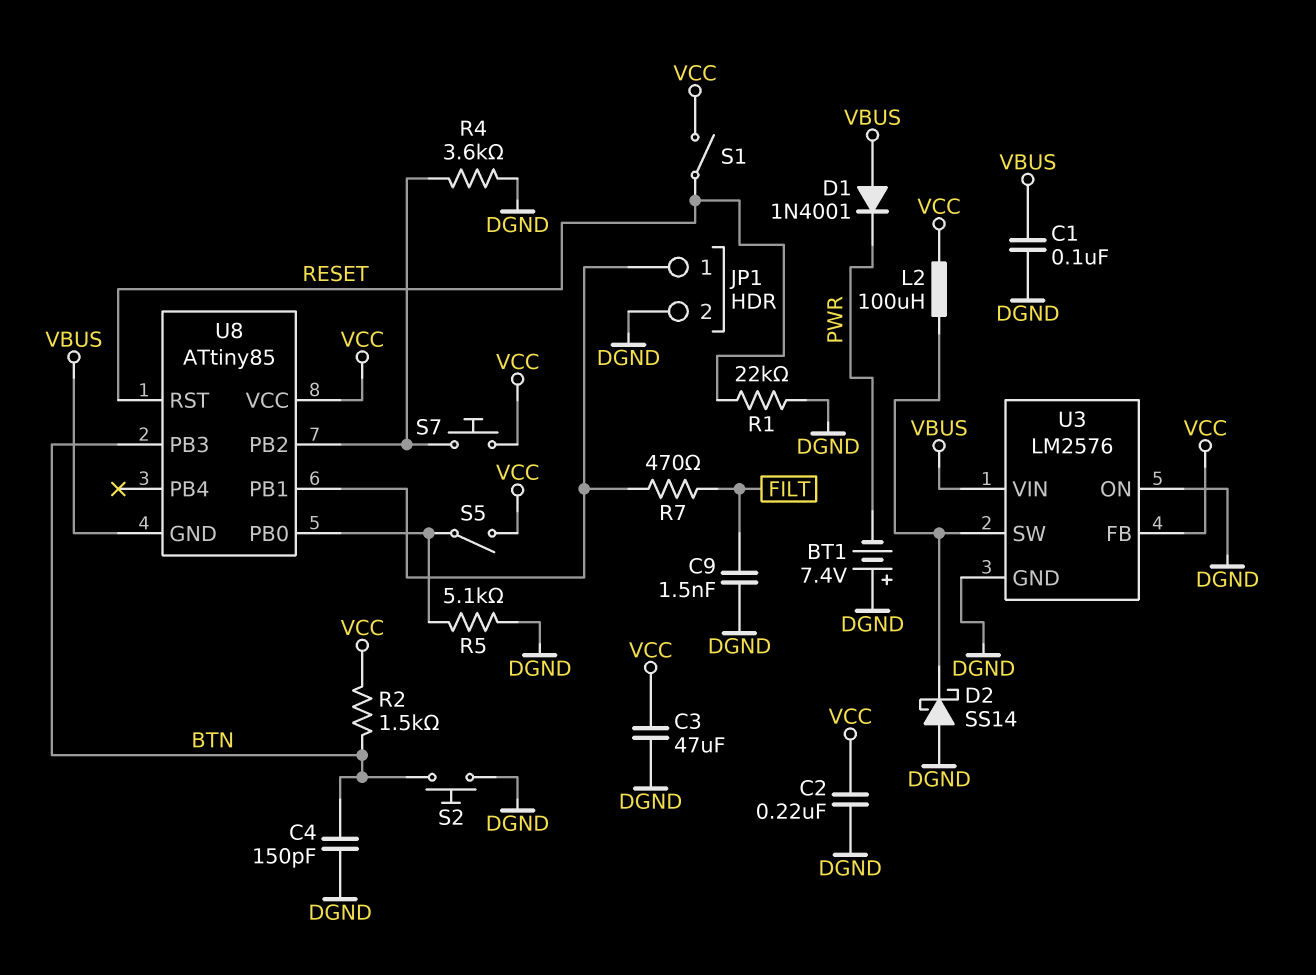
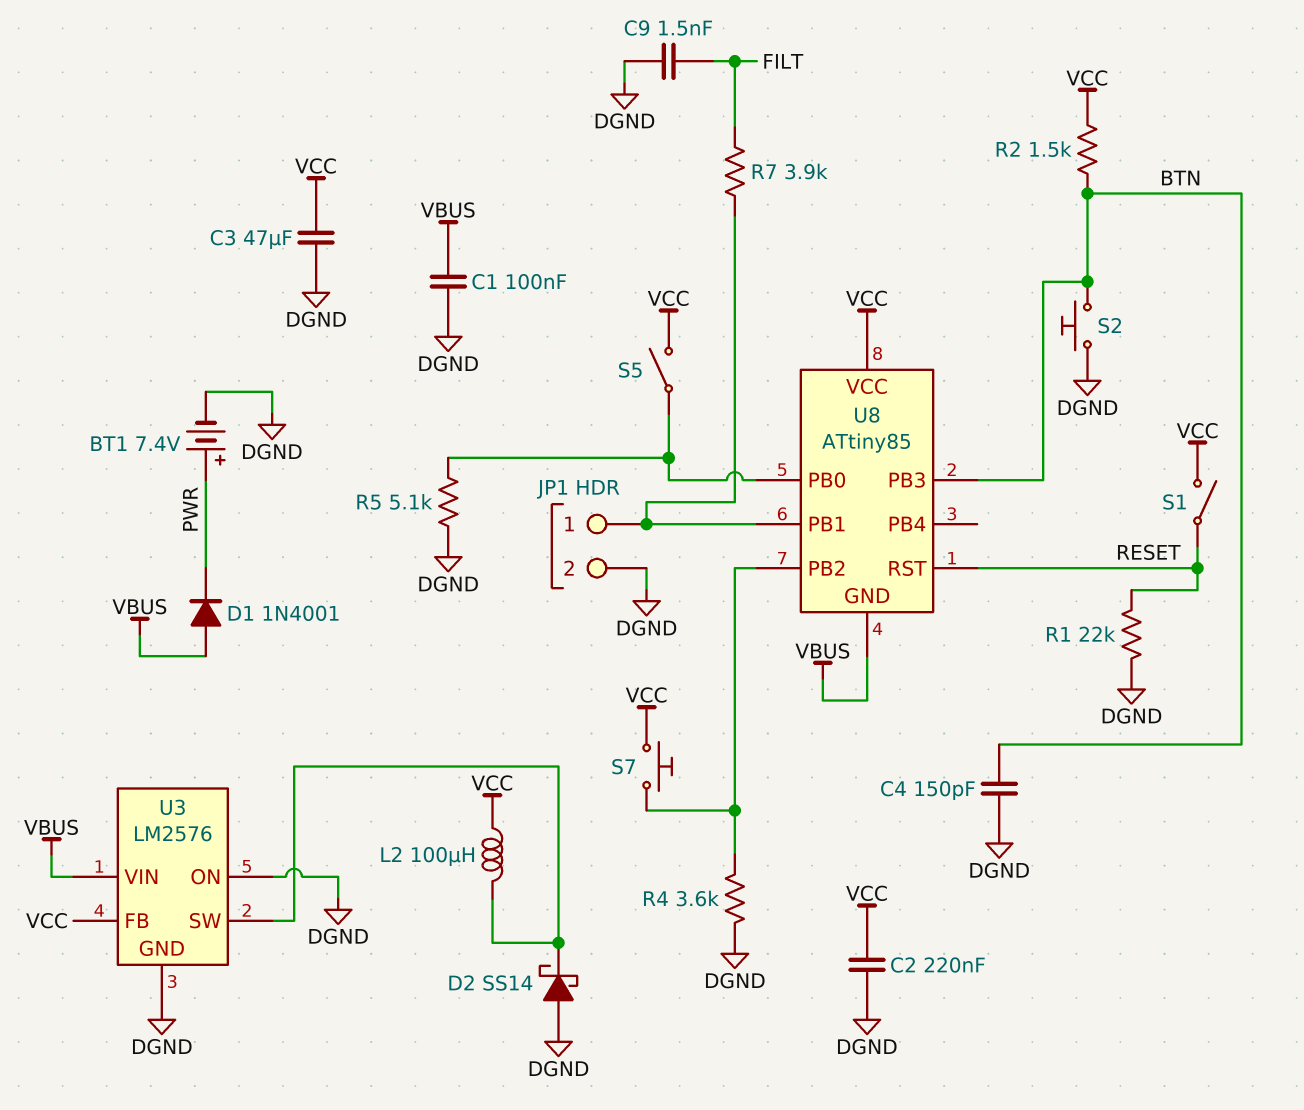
BT1: 7.4V (plus DGND, minus PWR) -> 7.4V (plus PWR, minus DGND)
R7: 470 (FILT, JP1/1) -> 3.9k (FILT, JP1/1)

